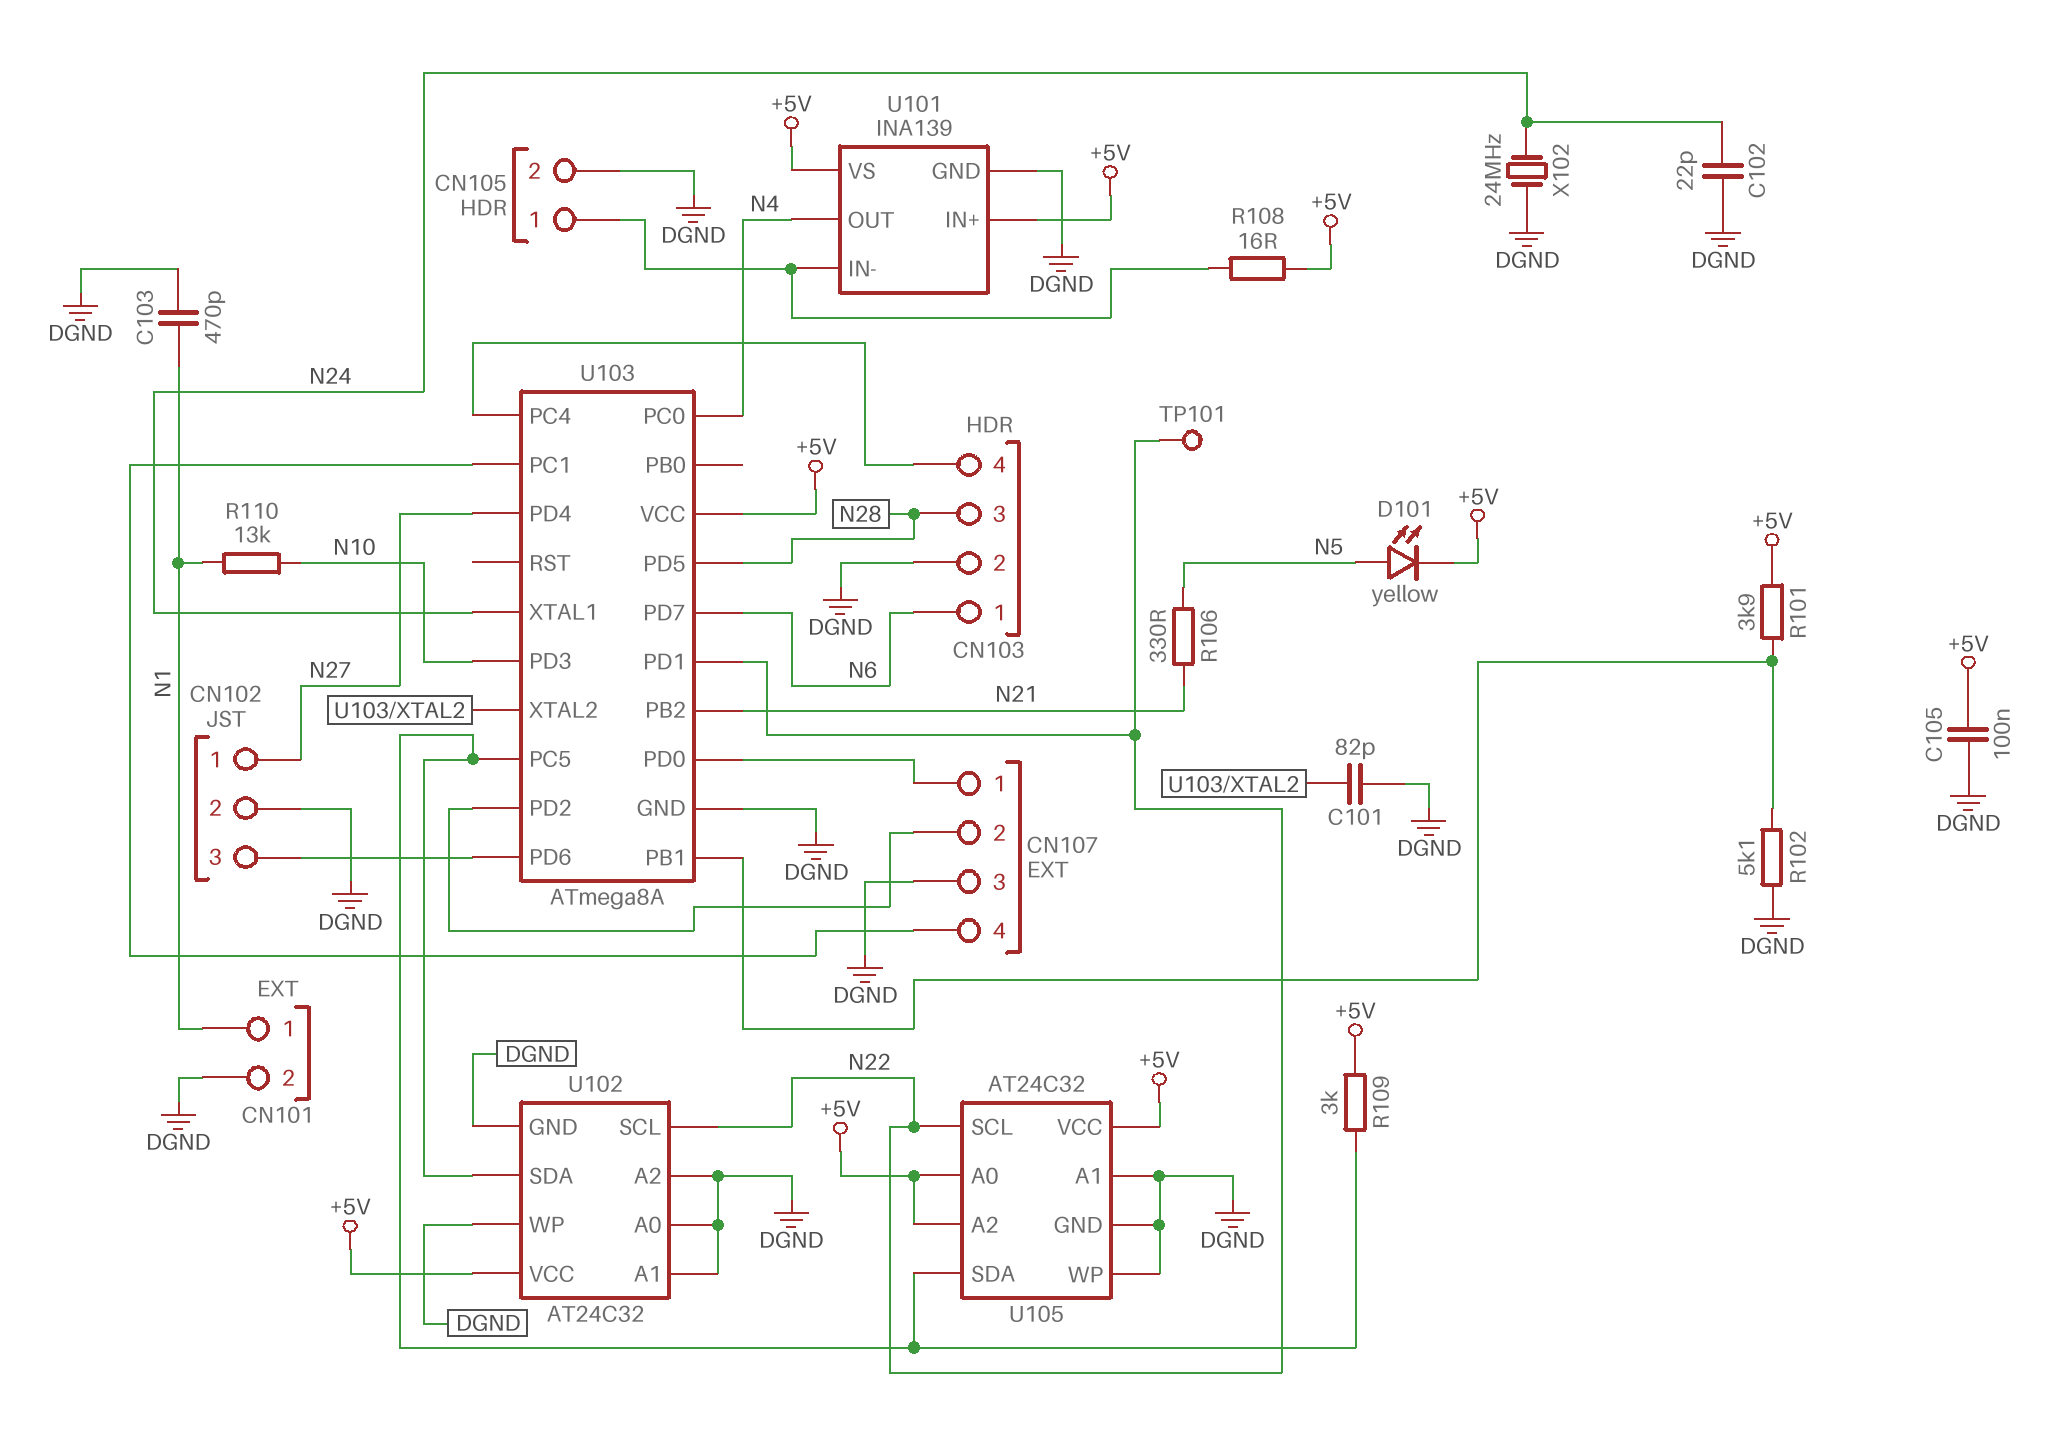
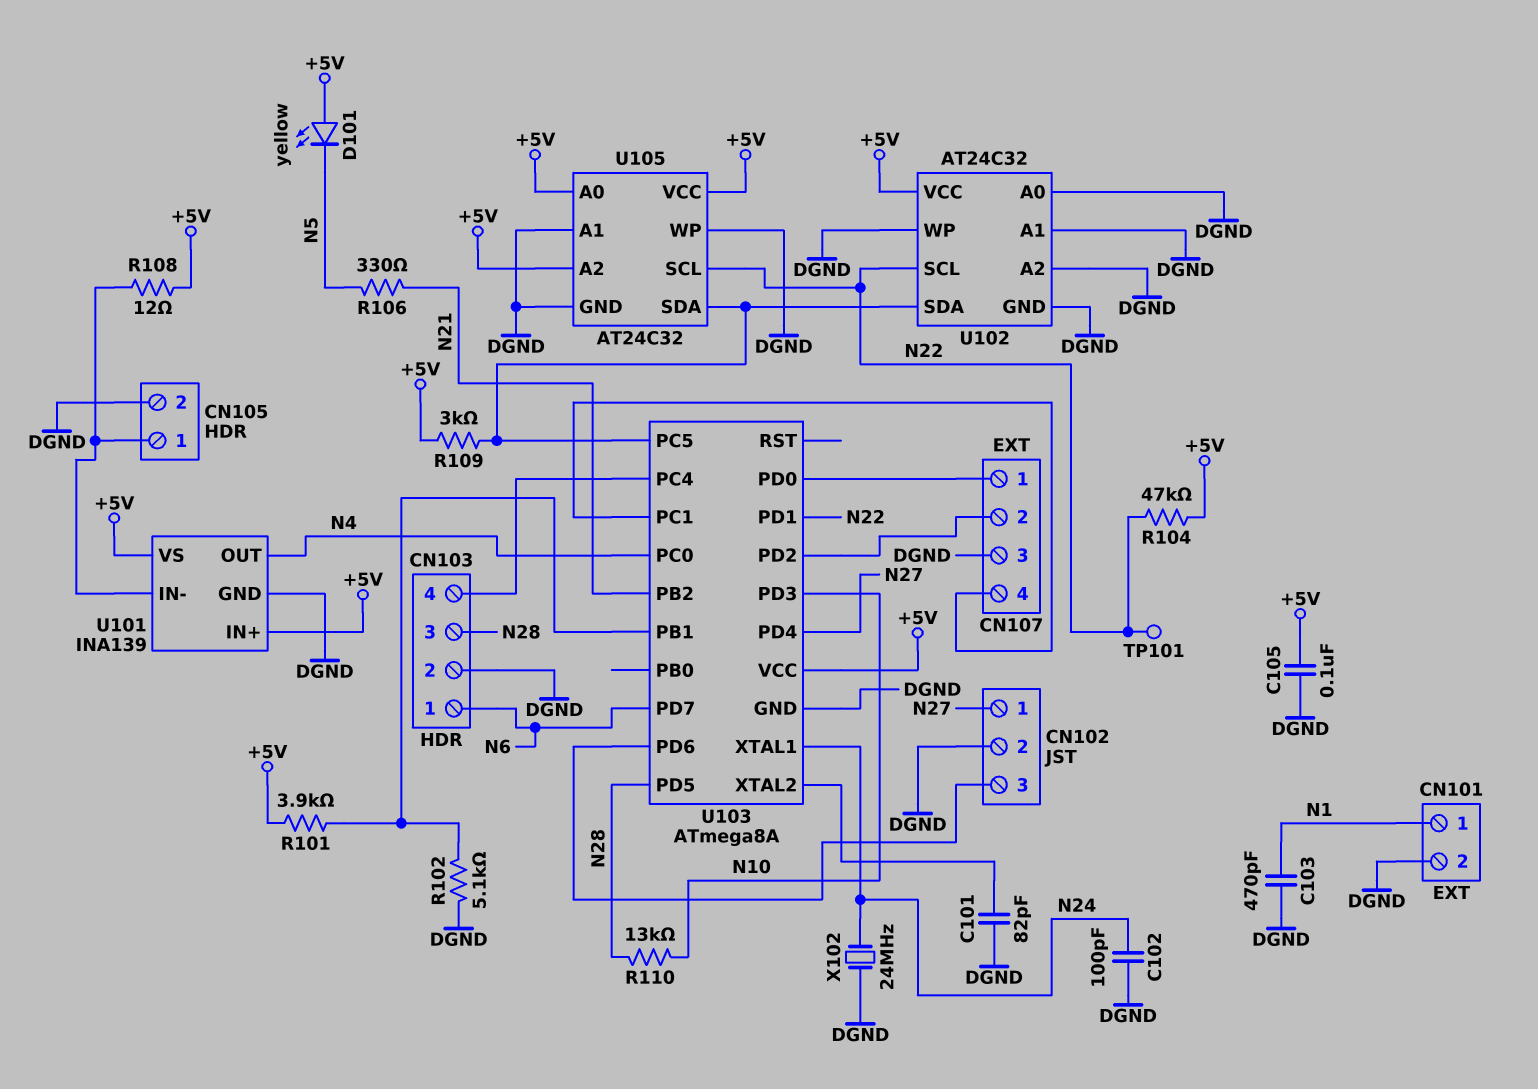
C102: 22pF (DGND, N24) -> 100pF (DGND, N24)
D101: LED yellow (A N5, K +5V) -> LED yellow (A +5V, K N5)
R104: none -> 47k (+5V, N22)
R108: 16 (+5V, CN105/1) -> 12 (+5V, CN105/1)
R110: 13k (N1, N10) -> 13k (N10, N28)

